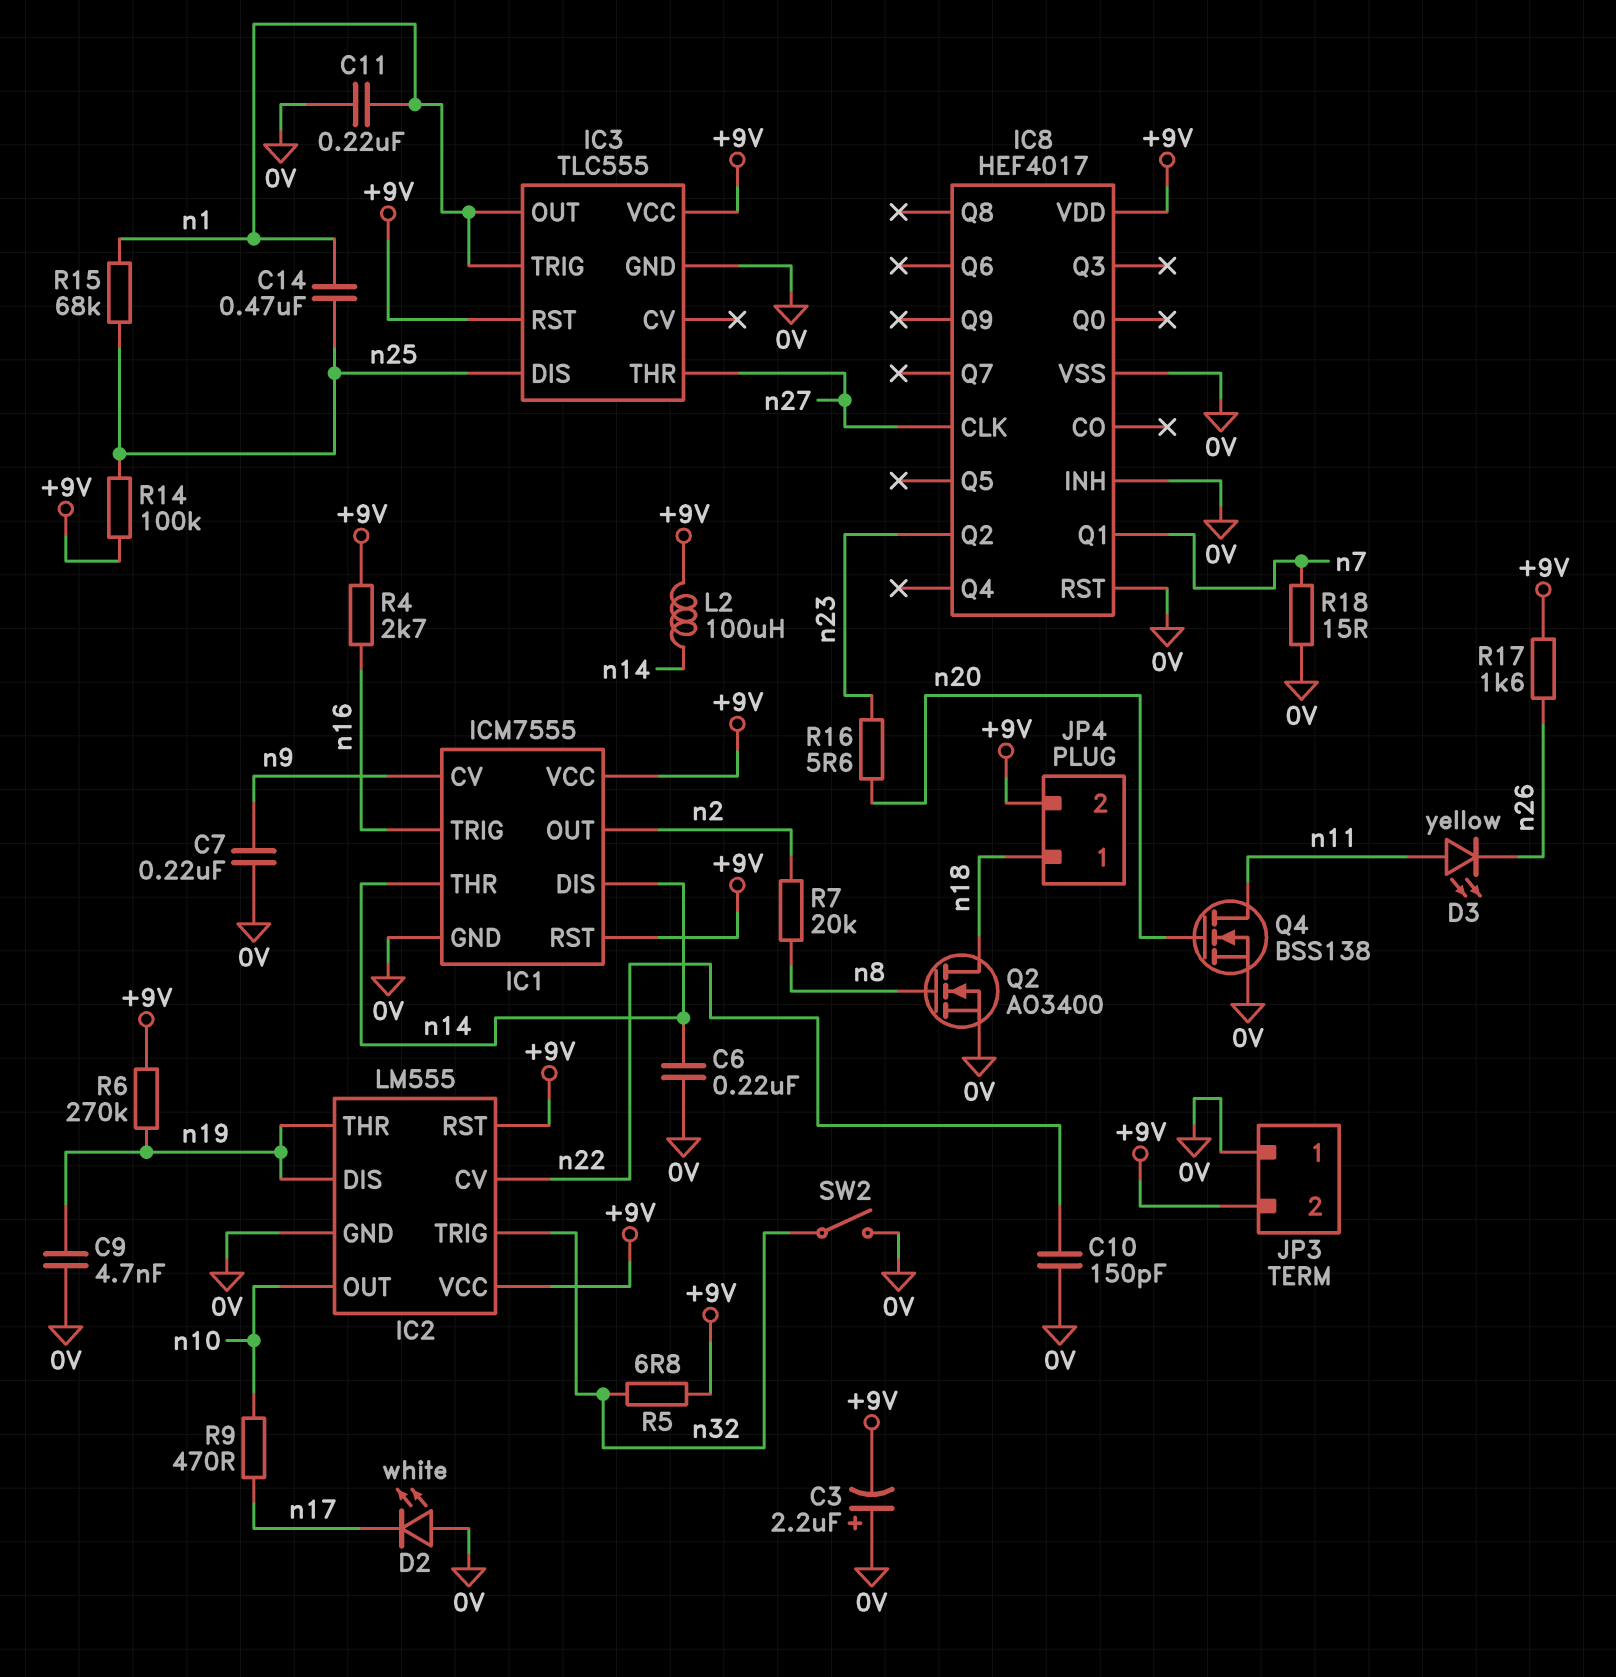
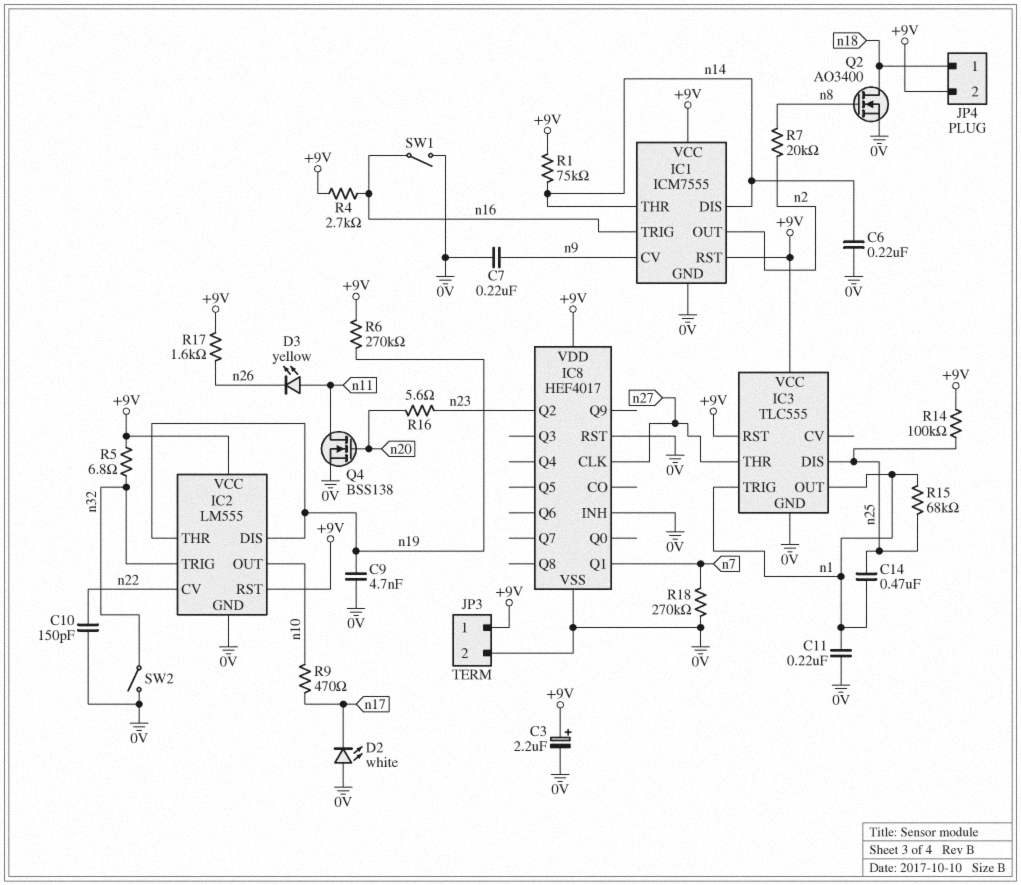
C3: 2.2uF (plus 0V, minus +9V) -> 2.2uF (plus +9V, minus 0V)
JP3 pin 1: 0V -> +9V
JP3 pin 2: +9V -> 0V
L2: 100uH (+9V, n14) -> none
R1: none -> 75k (+9V, n14)
R18: 15 (0V, n7) -> 270k (0V, n7)
SW1: none -> switch (0V, n16)

